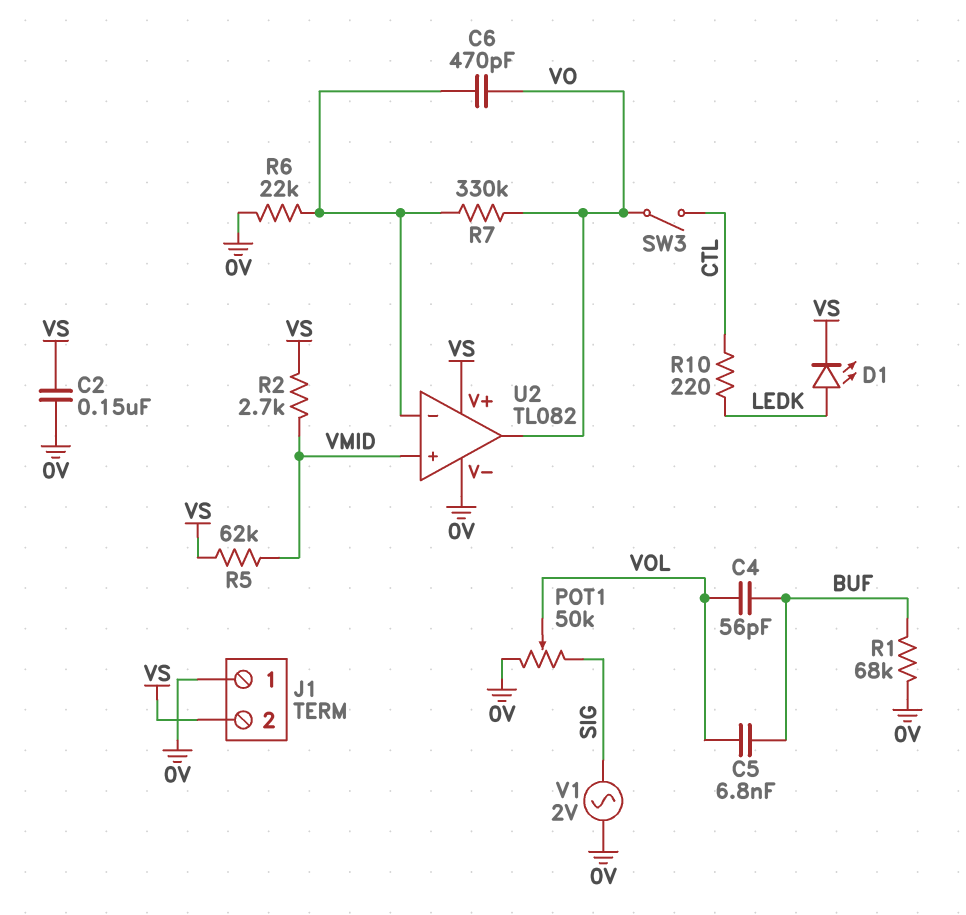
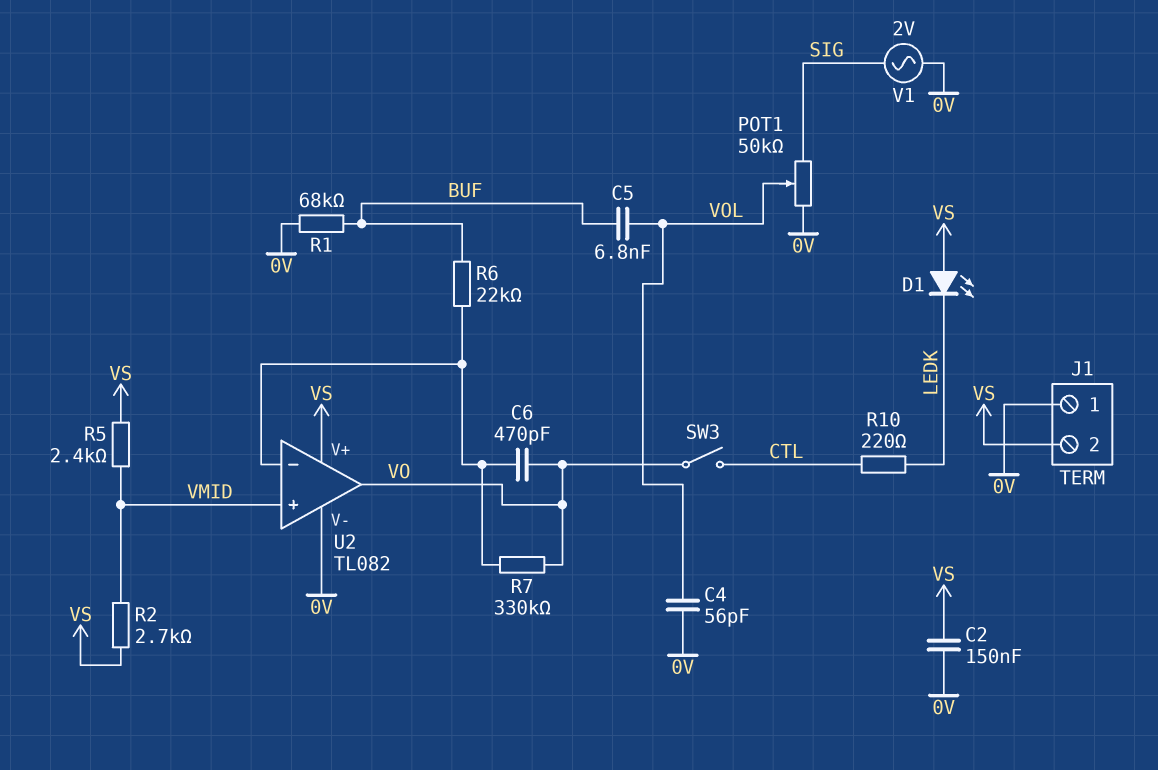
C4: 56pF (BUF, VOL) -> 56pF (0V, VOL)
D1: LED (A LEDK, K VS) -> LED (A VS, K LEDK)
R5: 62k (VMID, VS) -> 2.4k (VMID, VS)
R6: 22k (0V, U2/in-) -> 22k (BUF, U2/in-)

